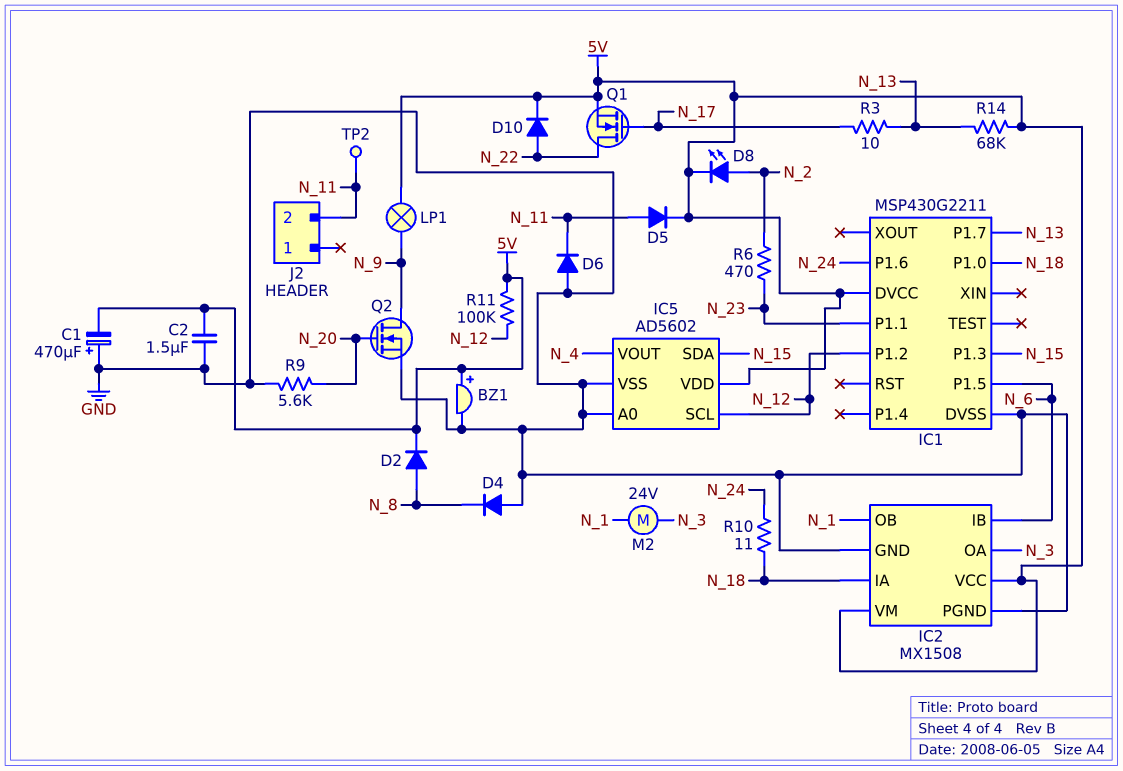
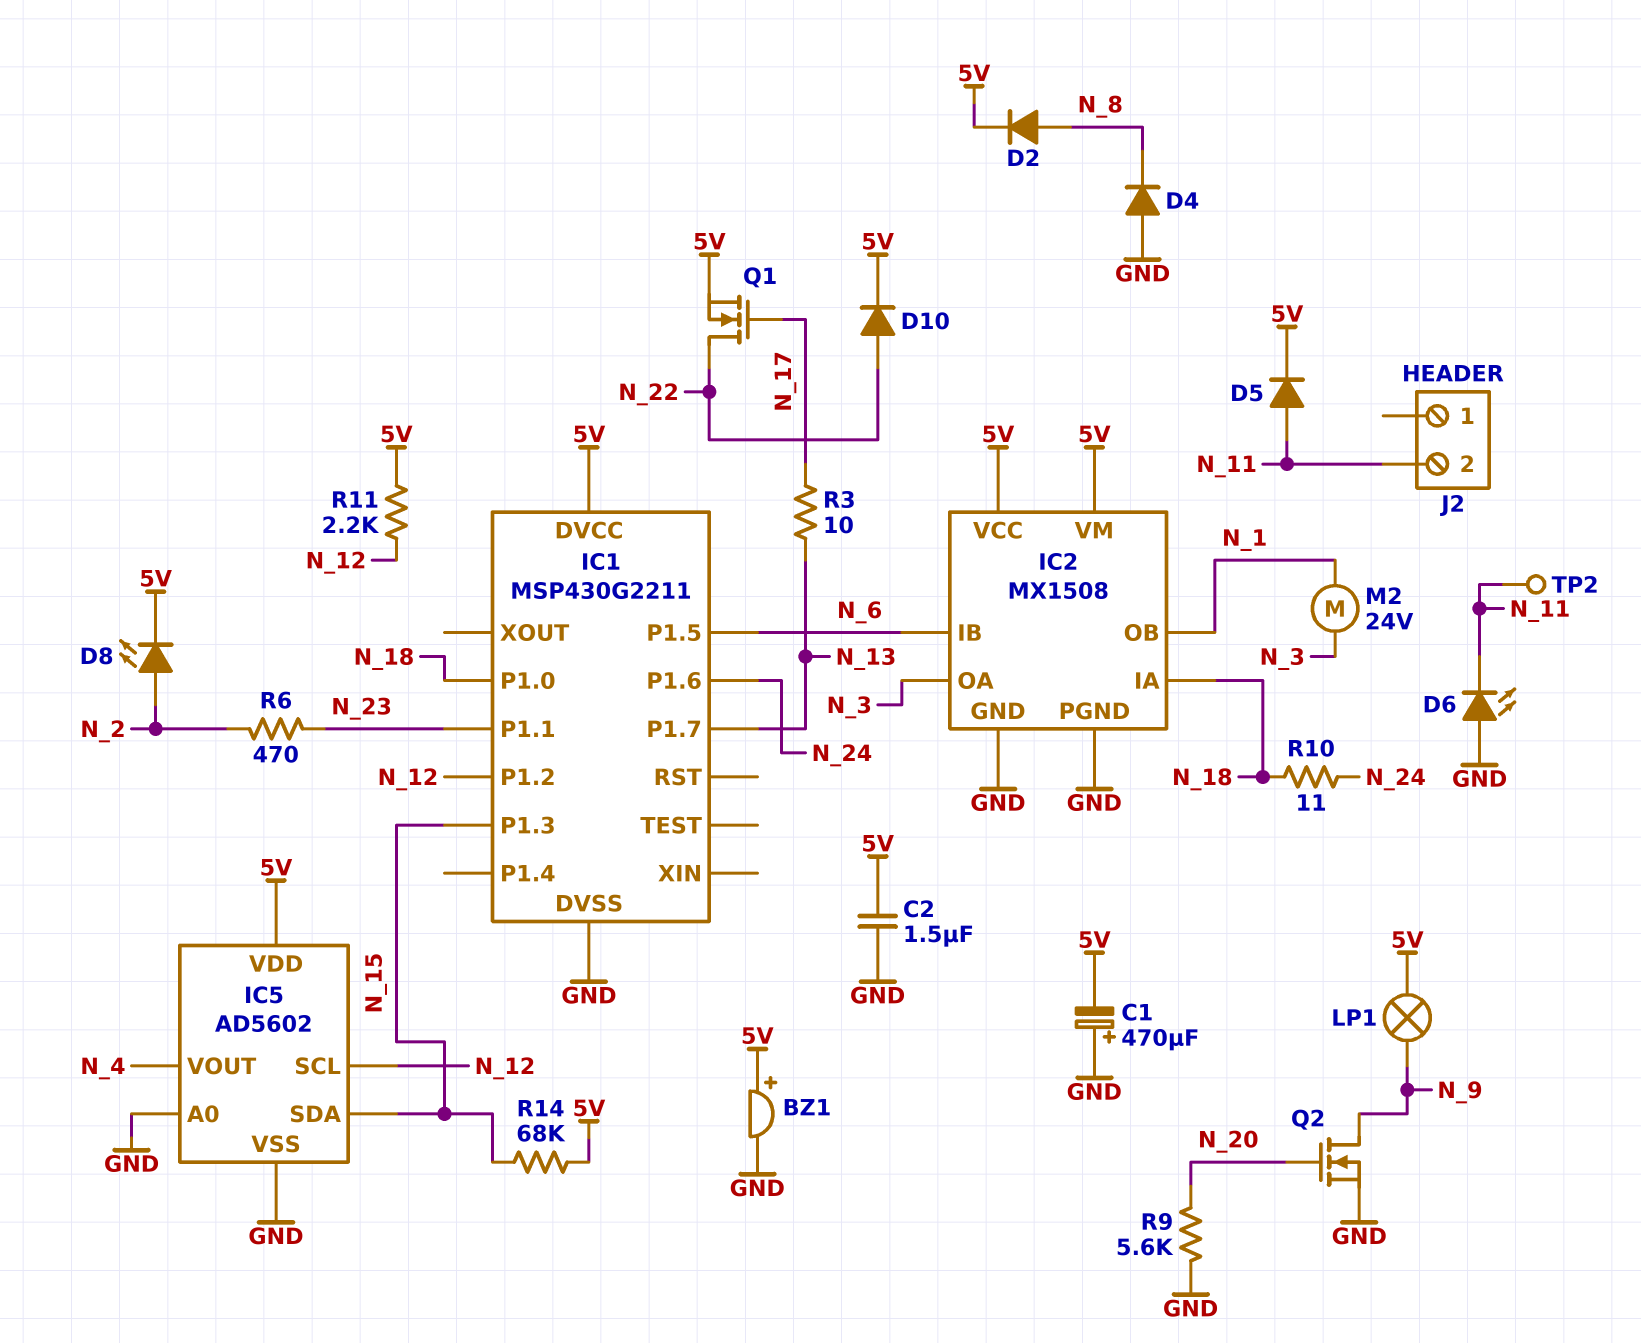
D6: diode (A GND, K N_11) -> LED (A GND, K N_11)
R11: 100k (5V, N_12) -> 2.2k (5V, N_12)
R14: 68k (5V, N_13) -> 68k (5V, N_15)

